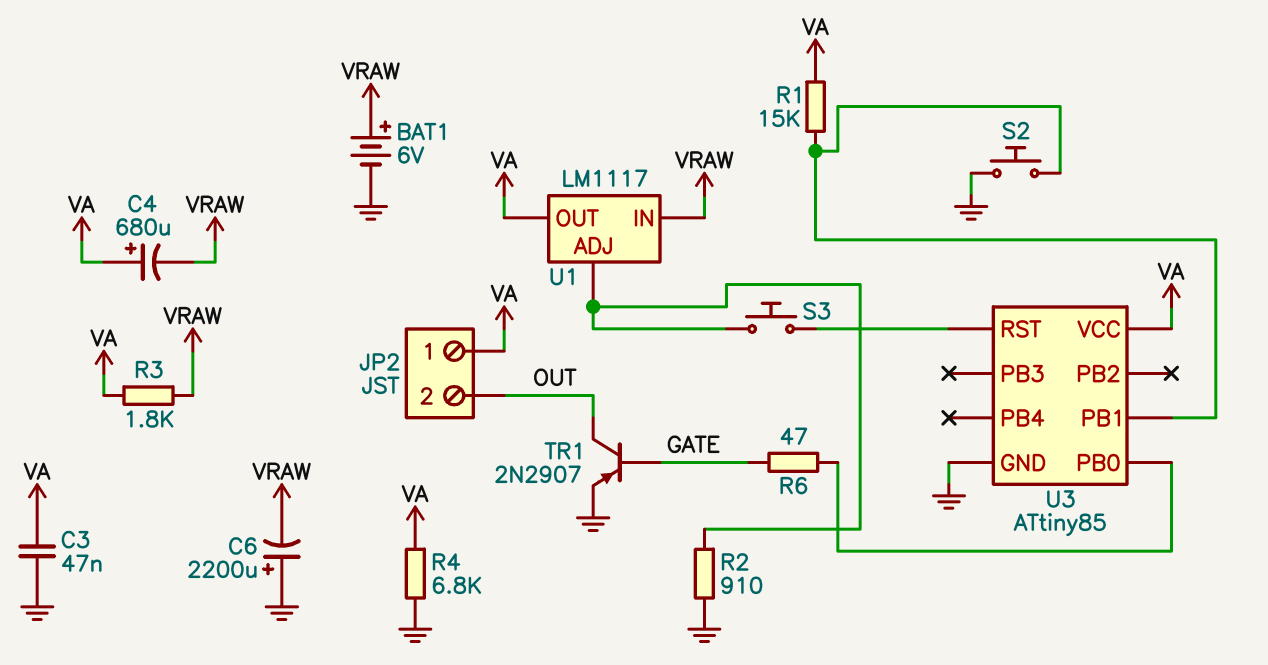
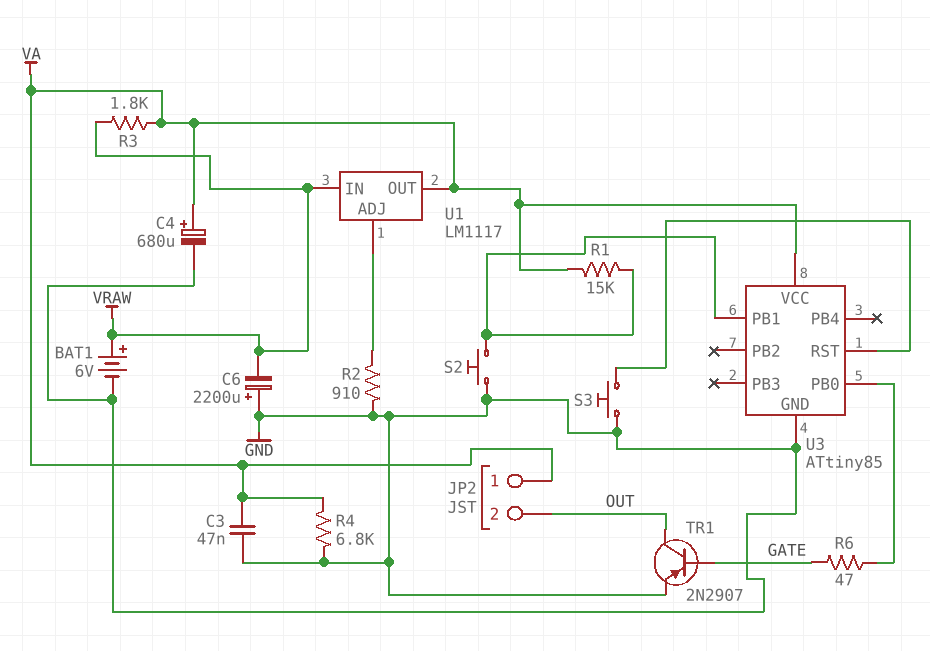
C4: 680uF (plus VA, minus VRAW) -> 680uF (plus VA, minus GND)
S3: button (U1/ADJ, U3/RST) -> button (GND, U3/RST)

